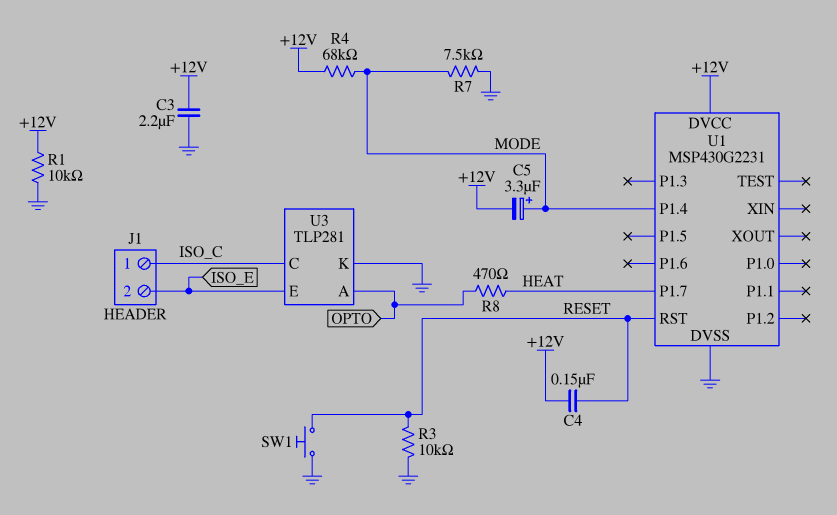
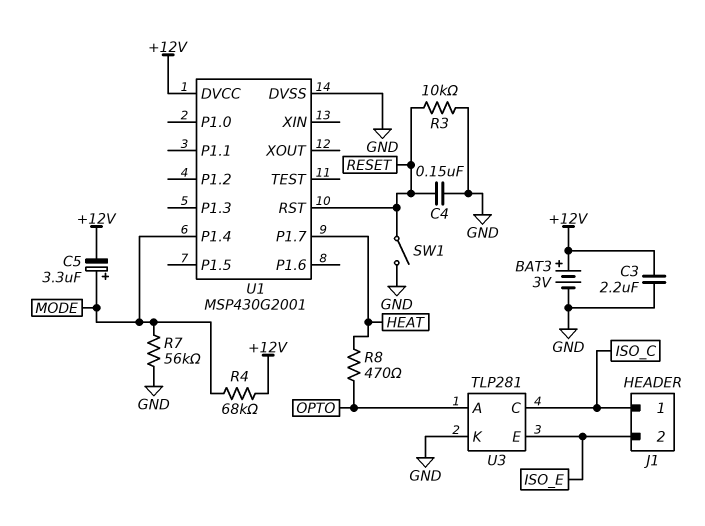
BAT3: none -> 3V (plus +12V, minus GND)
C4: 150nF (+12V, RESET) -> 150nF (GND, RESET)
R1: 10k (+12V, GND) -> none
R7: 7.5k (GND, MODE) -> 56k (GND, MODE)
SW1: button (GND, RESET) -> switch (GND, RESET)
U1: MSP430G2231 -> MSP430G2001

